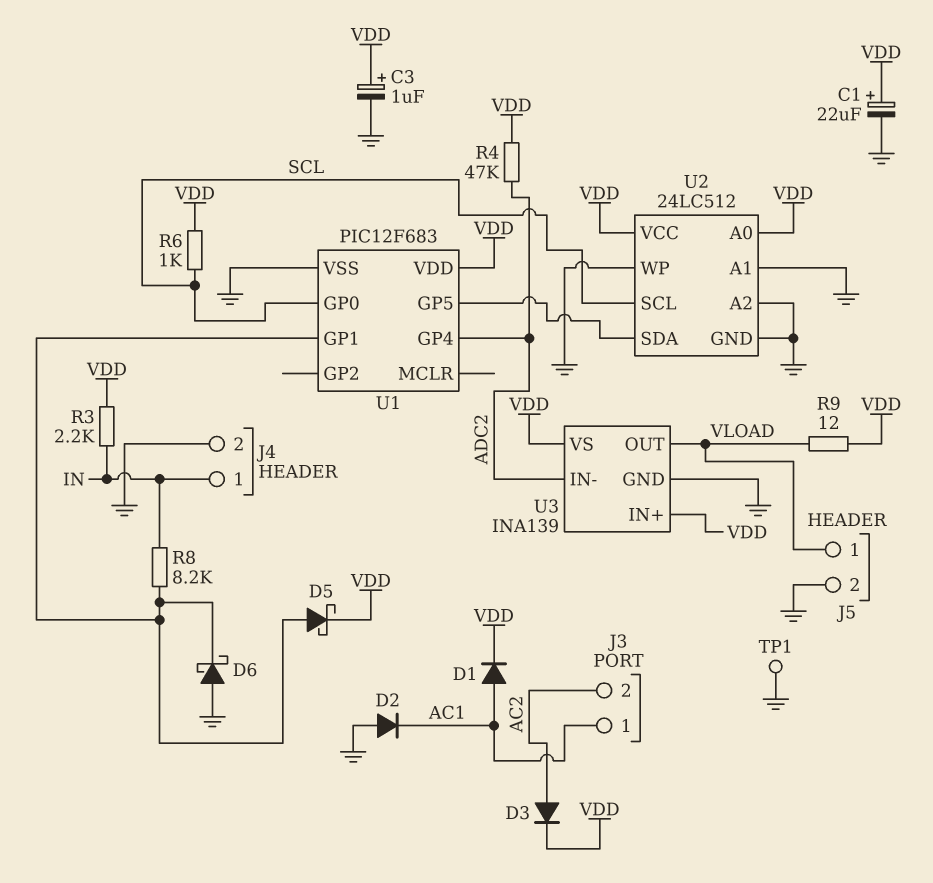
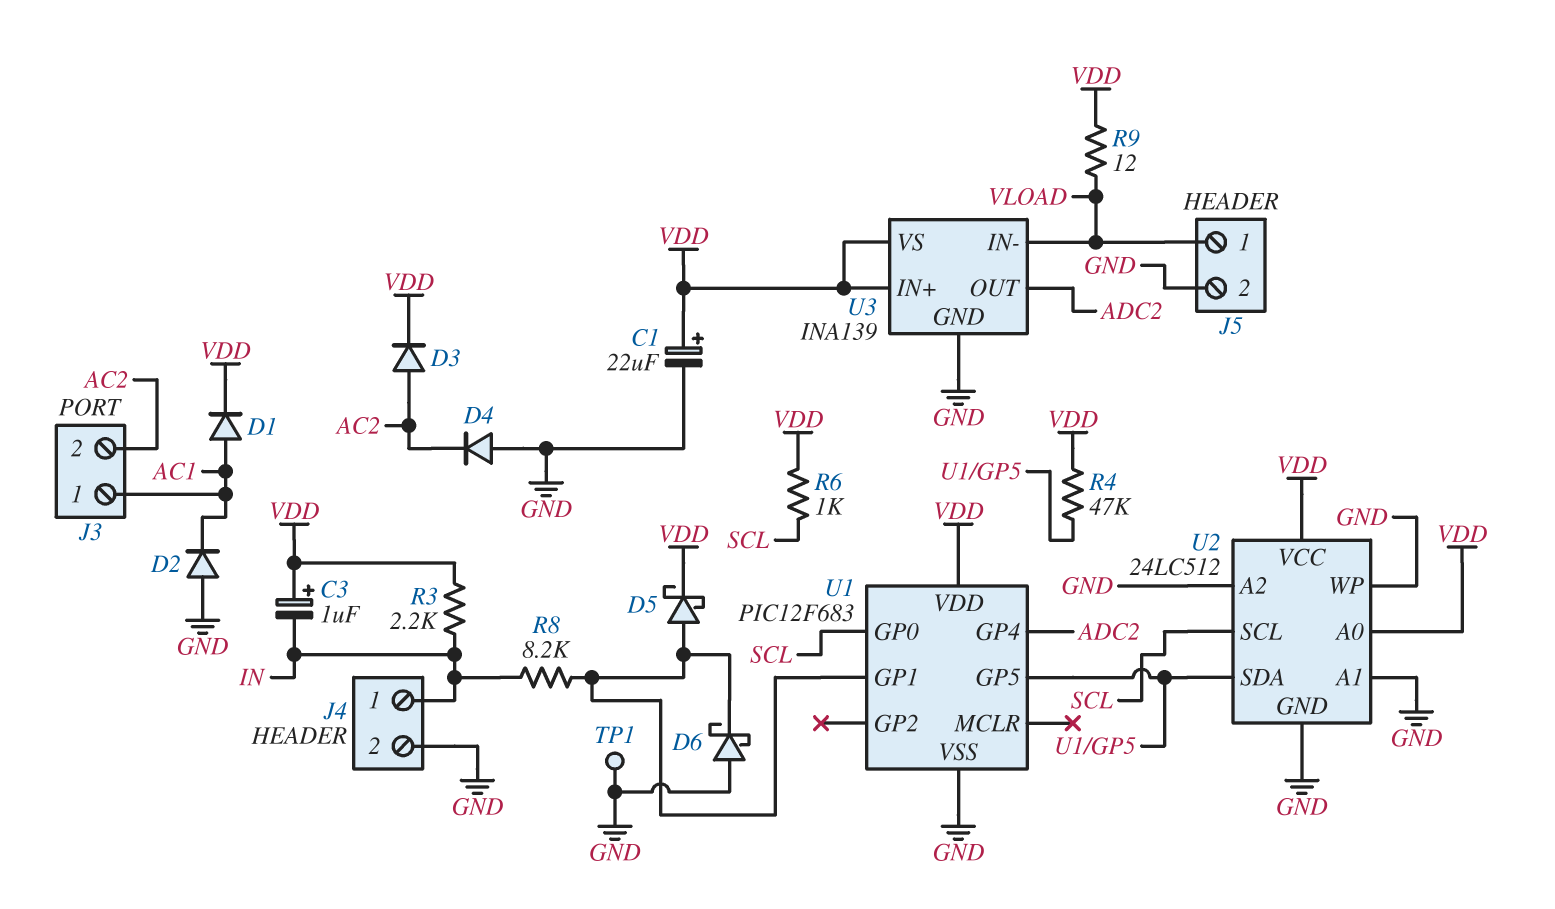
C3: 1uF (plus VDD, minus GND) -> 1uF (plus VDD, minus IN)
D4: none -> diode (A GND, K AC2)
R4: 47k (ADC2, VDD) -> 47k (U1/GP5, VDD)
U3 pin IN-: ADC2 -> VLOAD
U3 pin OUT: VLOAD -> ADC2

